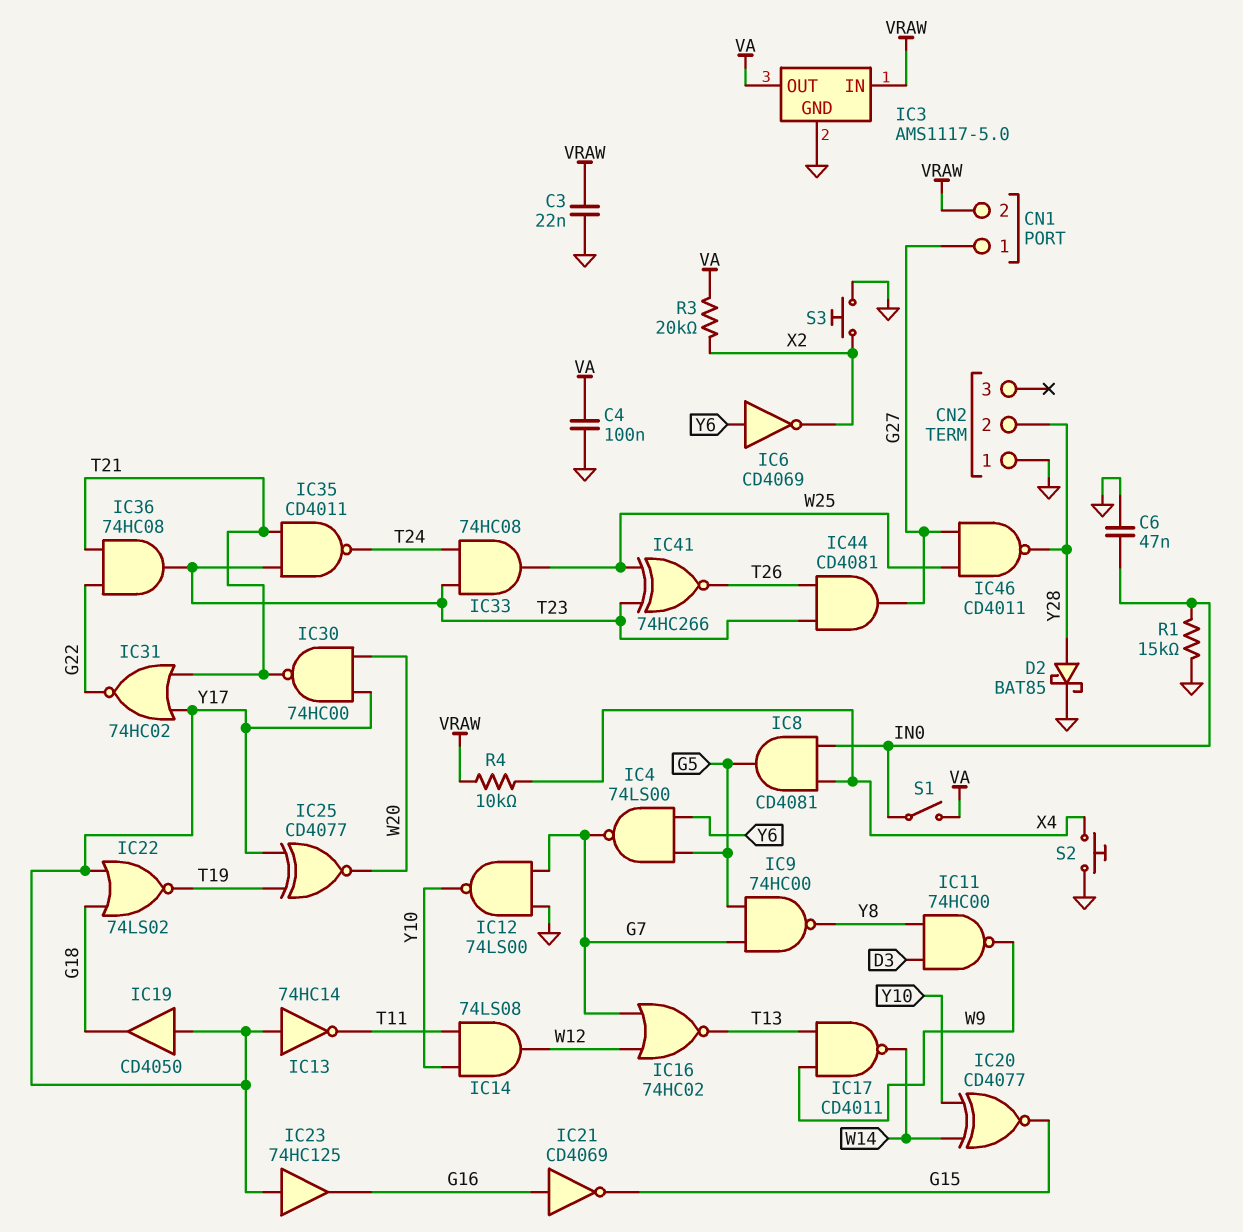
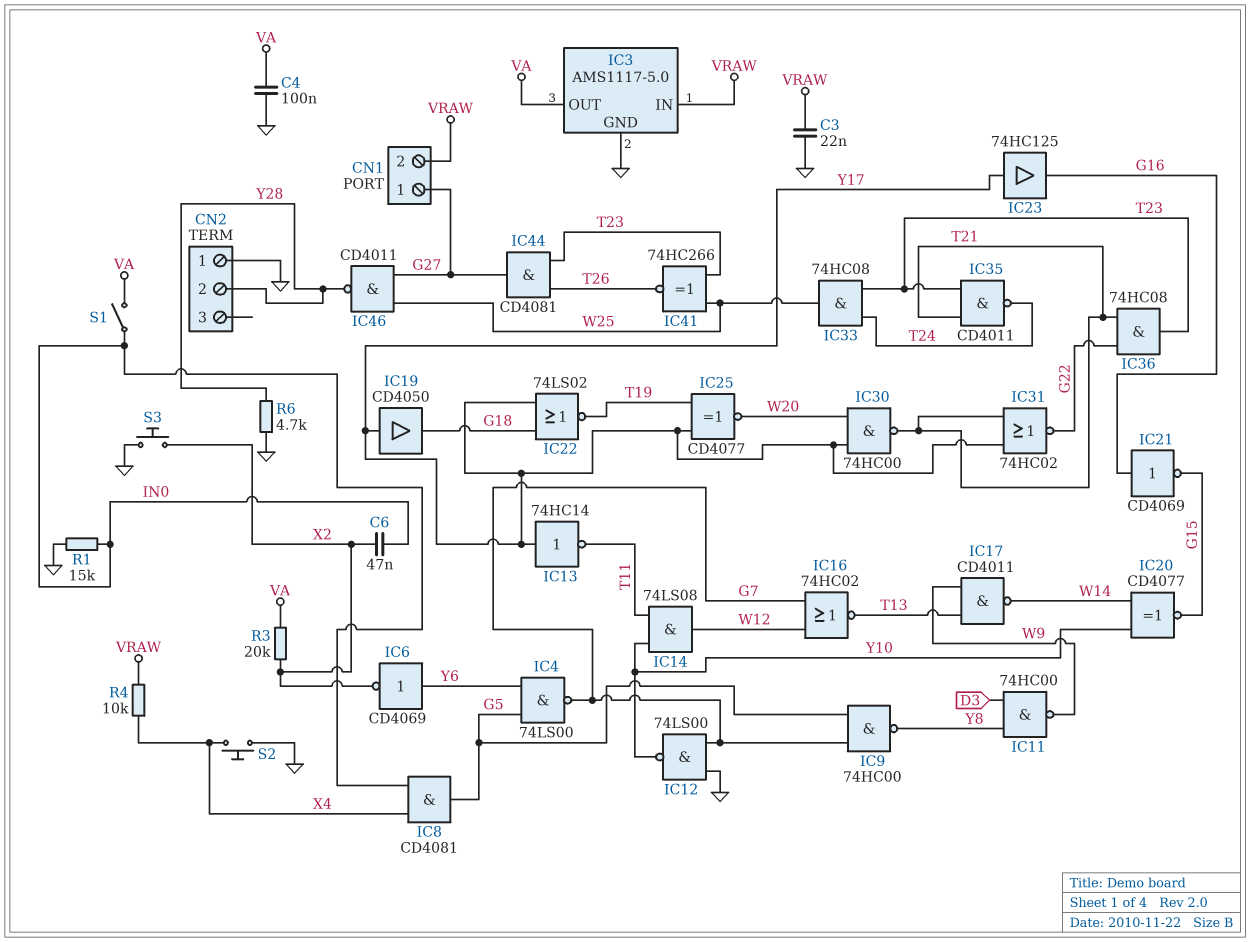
C6: 47nF (GND, IN0) -> 47nF (IN0, X2)
D2: schottky BAT85 (A Y28, K GND) -> none
R6: none -> 4.7k (GND, Y28)

